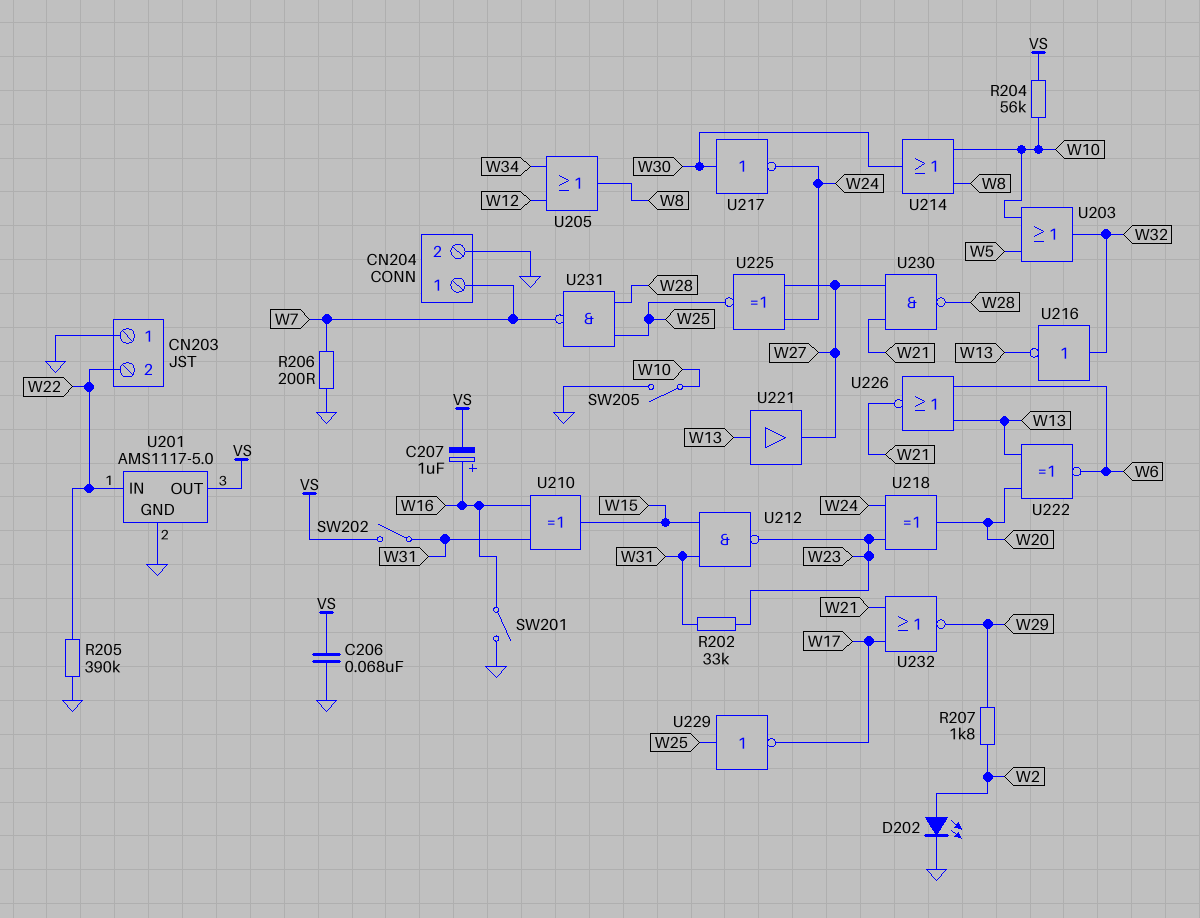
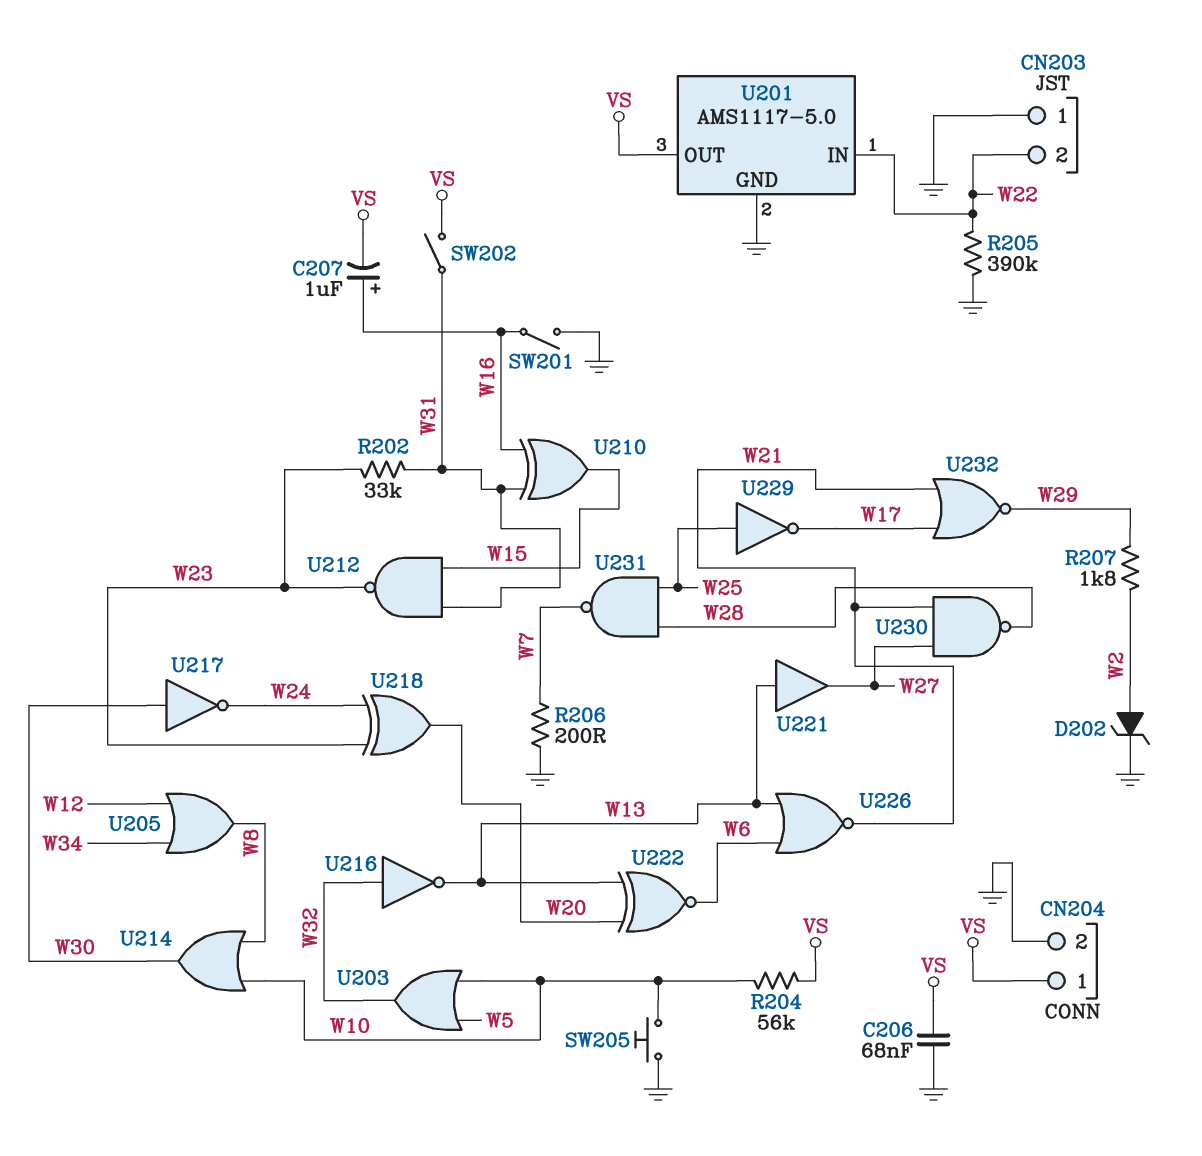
CN204 pin 1: W7 -> VS
D202: LED (A W2, K GND) -> zener (A W2, K GND)
SW205: switch (GND, W10) -> button (GND, W10)
U225: XNOR (in W24, in W27, out W25) -> none

